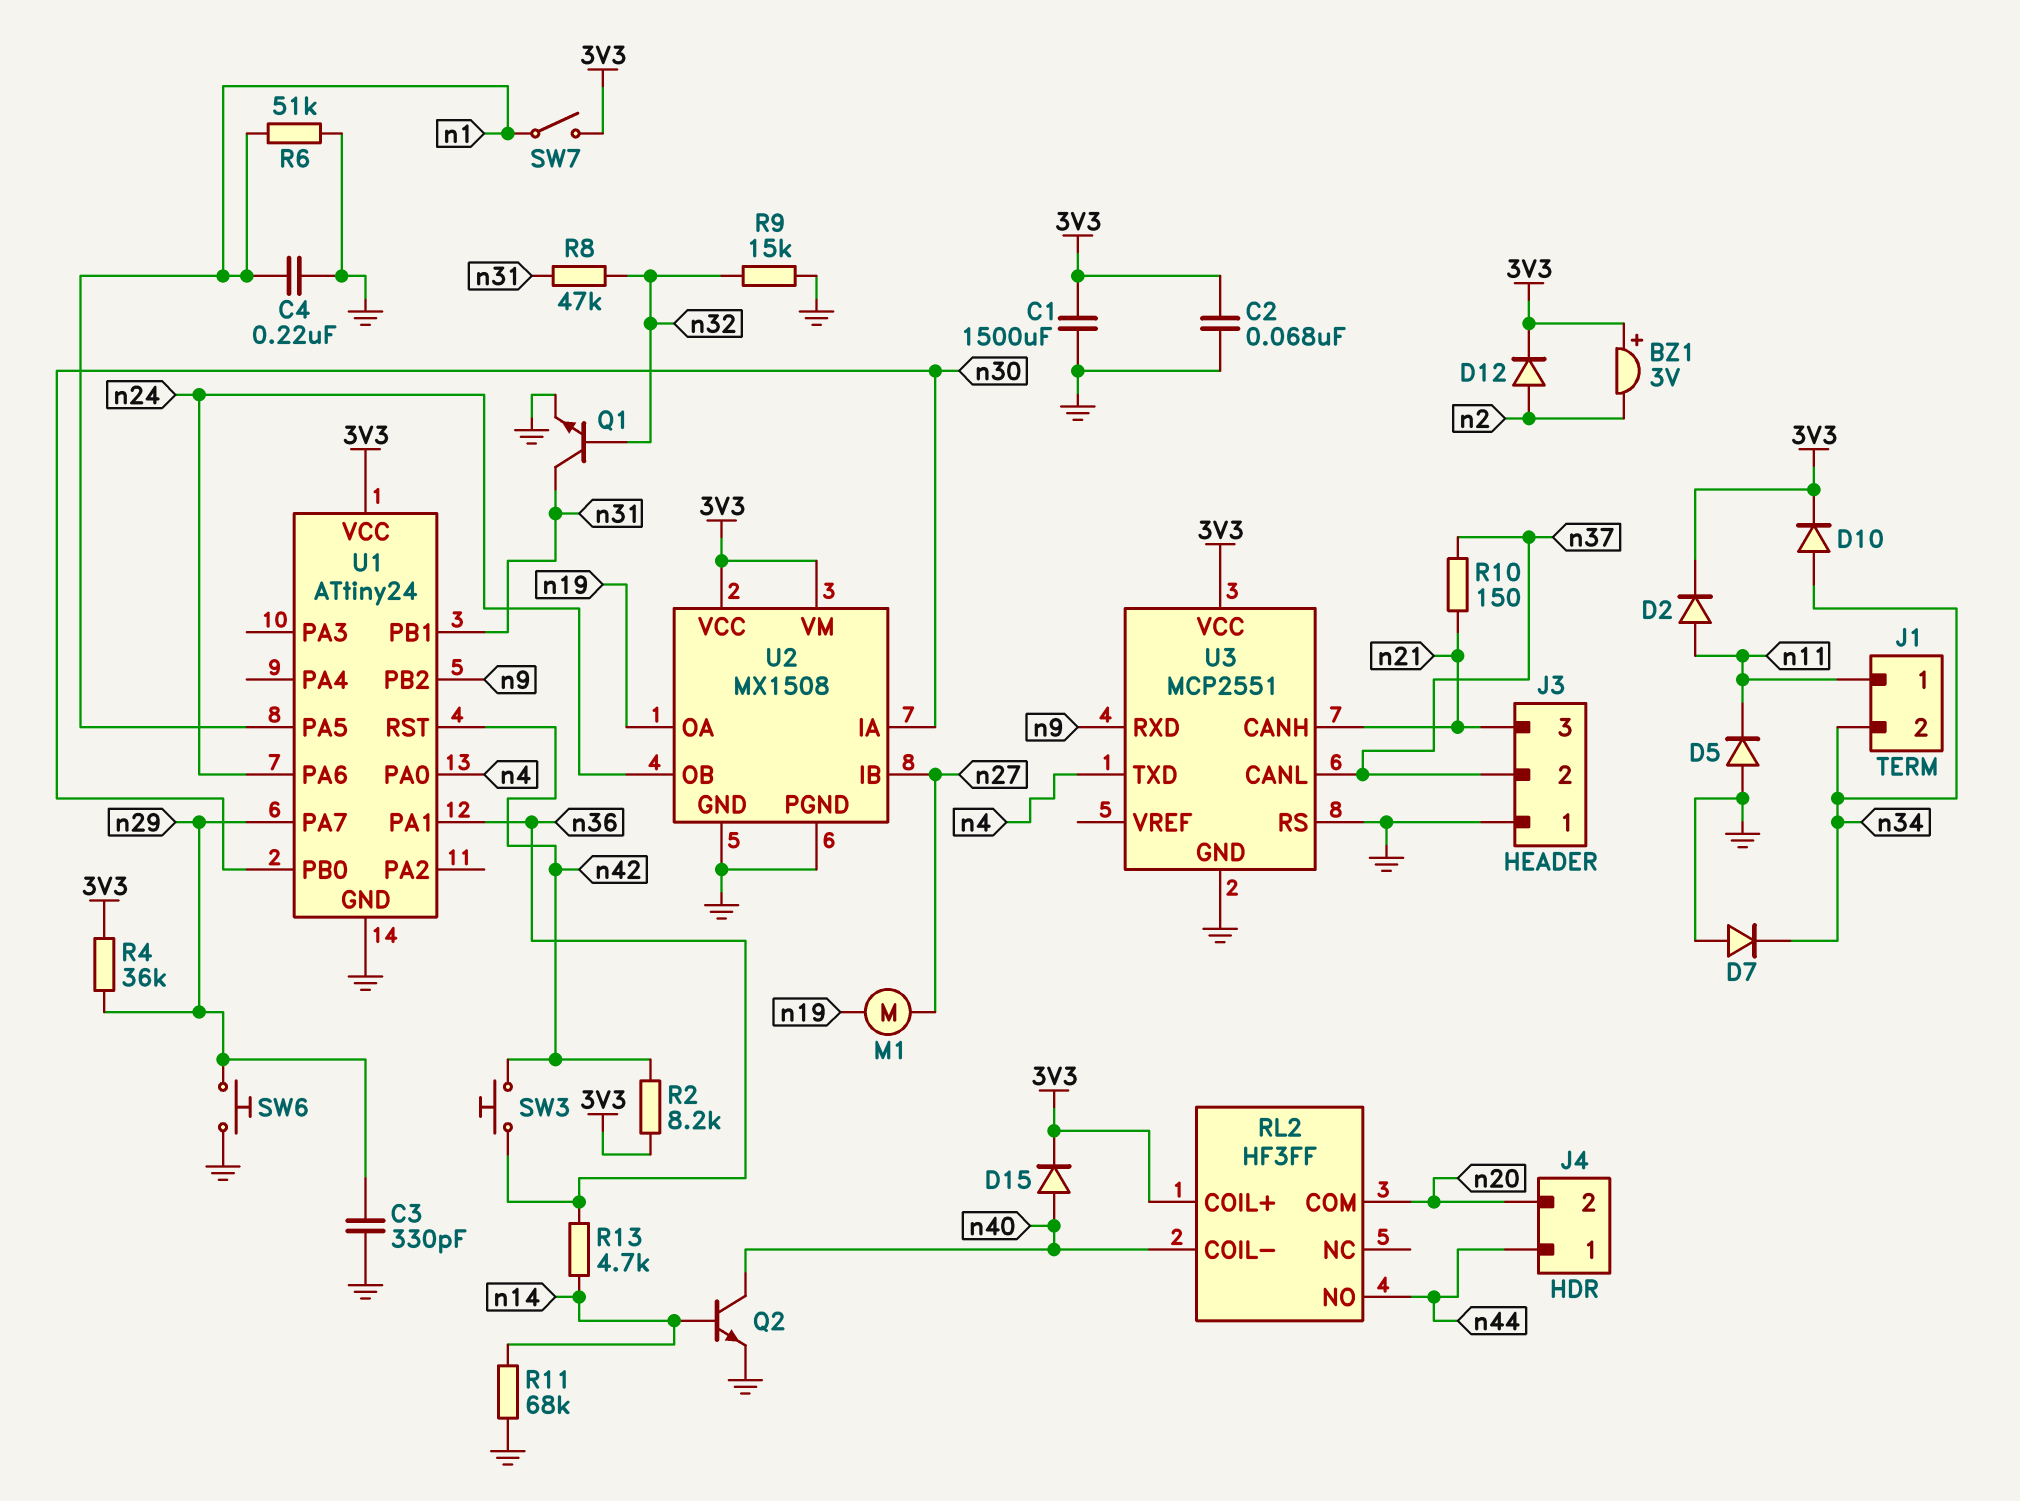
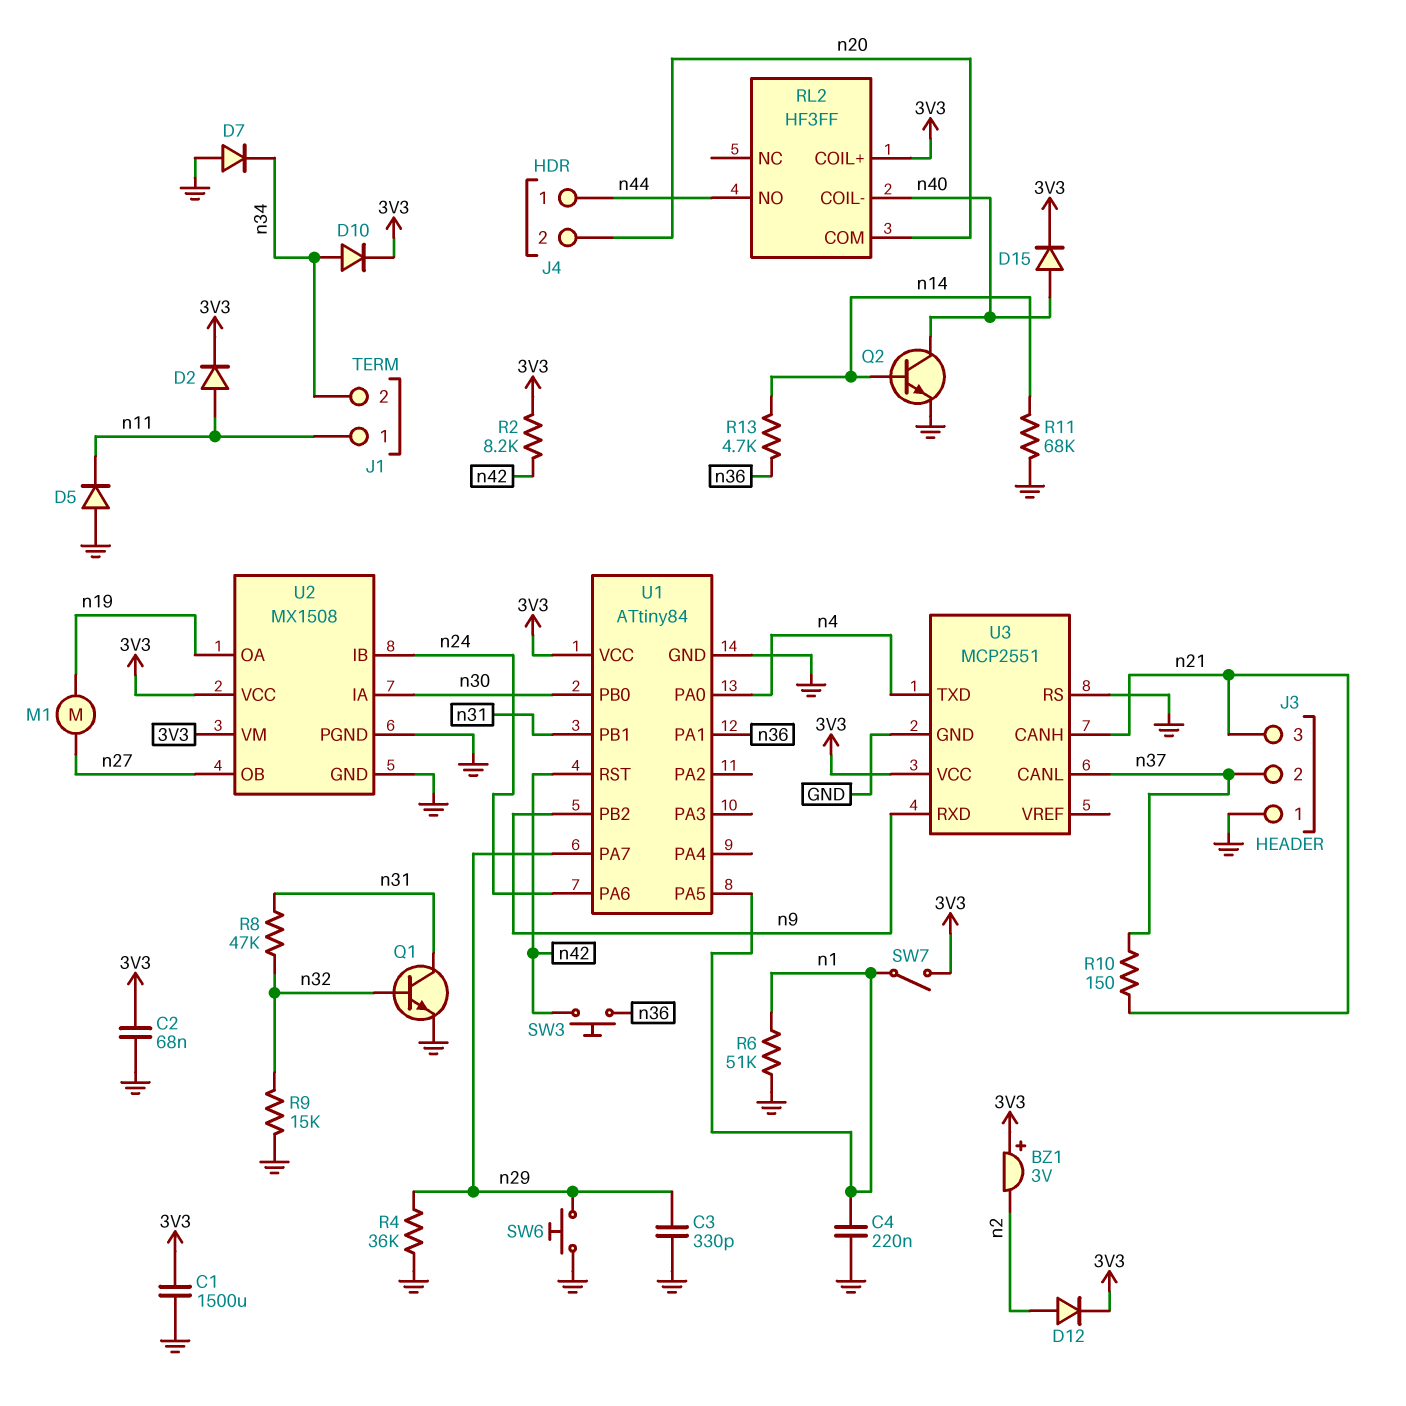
R4: 36k (3V3, n29) -> 36k (GND, n29)
U1: ATtiny24 -> ATtiny84
U2 pin IB: n27 -> n24
U2 pin OB: n24 -> n27

